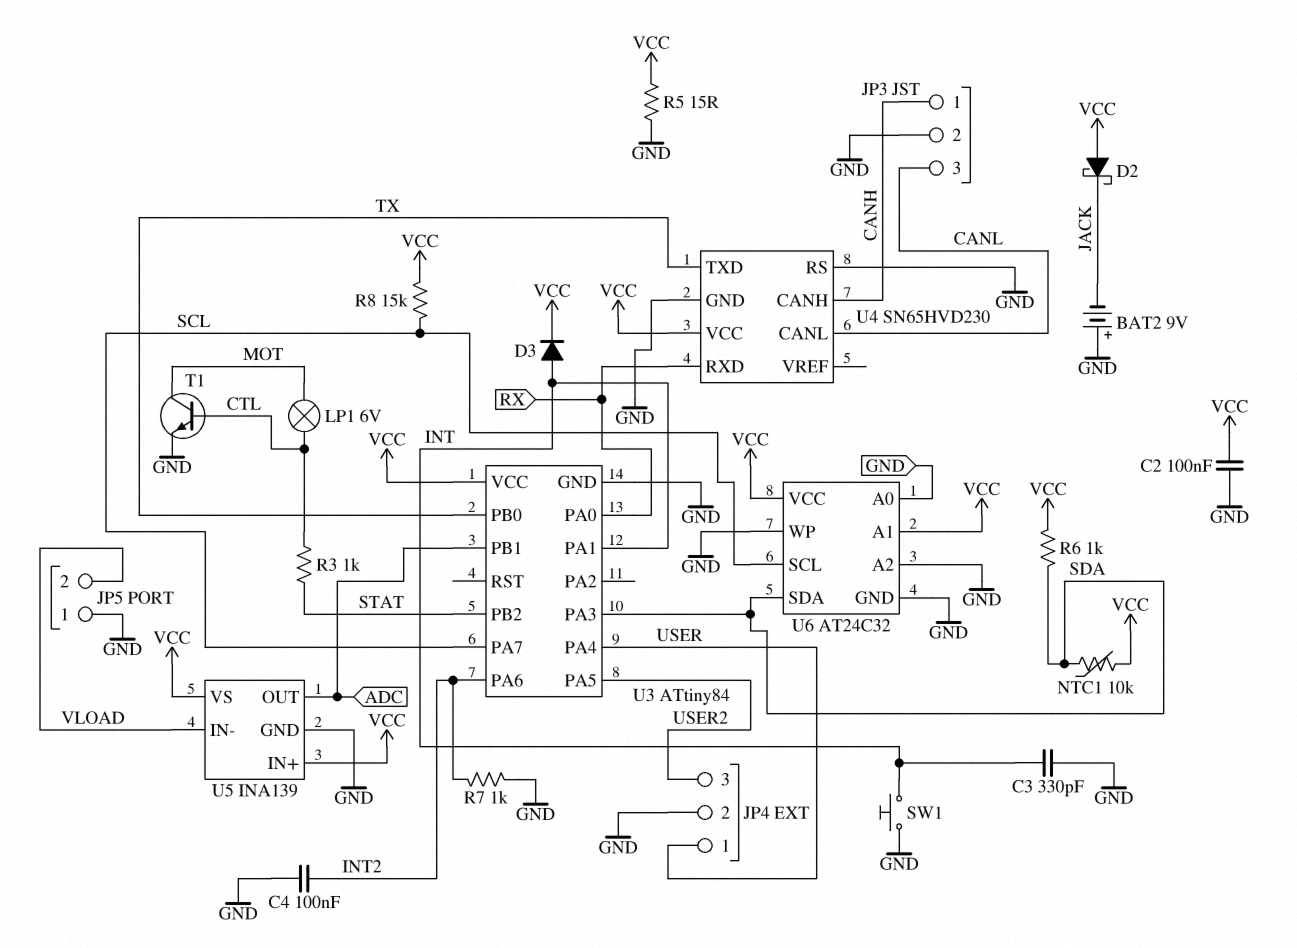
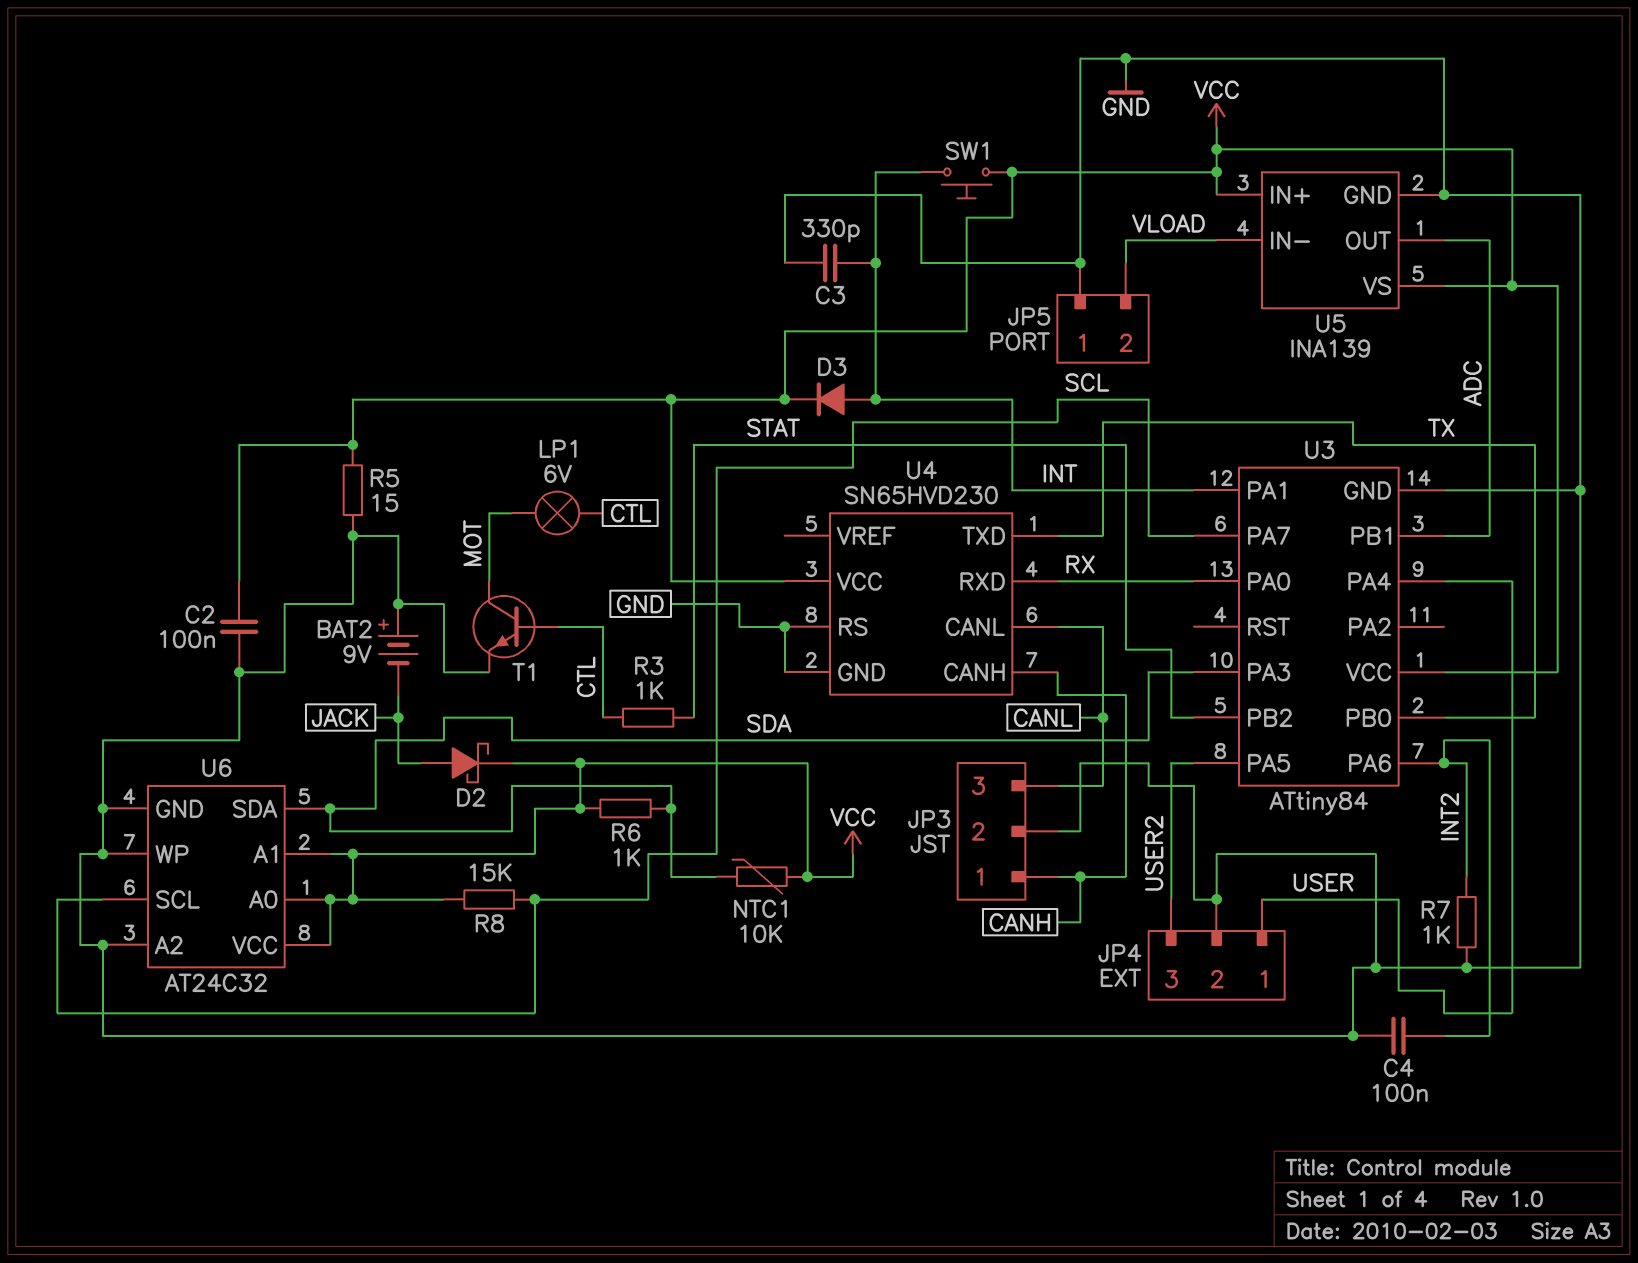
D2: schottky (A VCC, K JACK) -> schottky (A JACK, K VCC)
SW1: button (GND, INT) -> button (INT, VCC)
U6 pin A0: GND -> VCC

